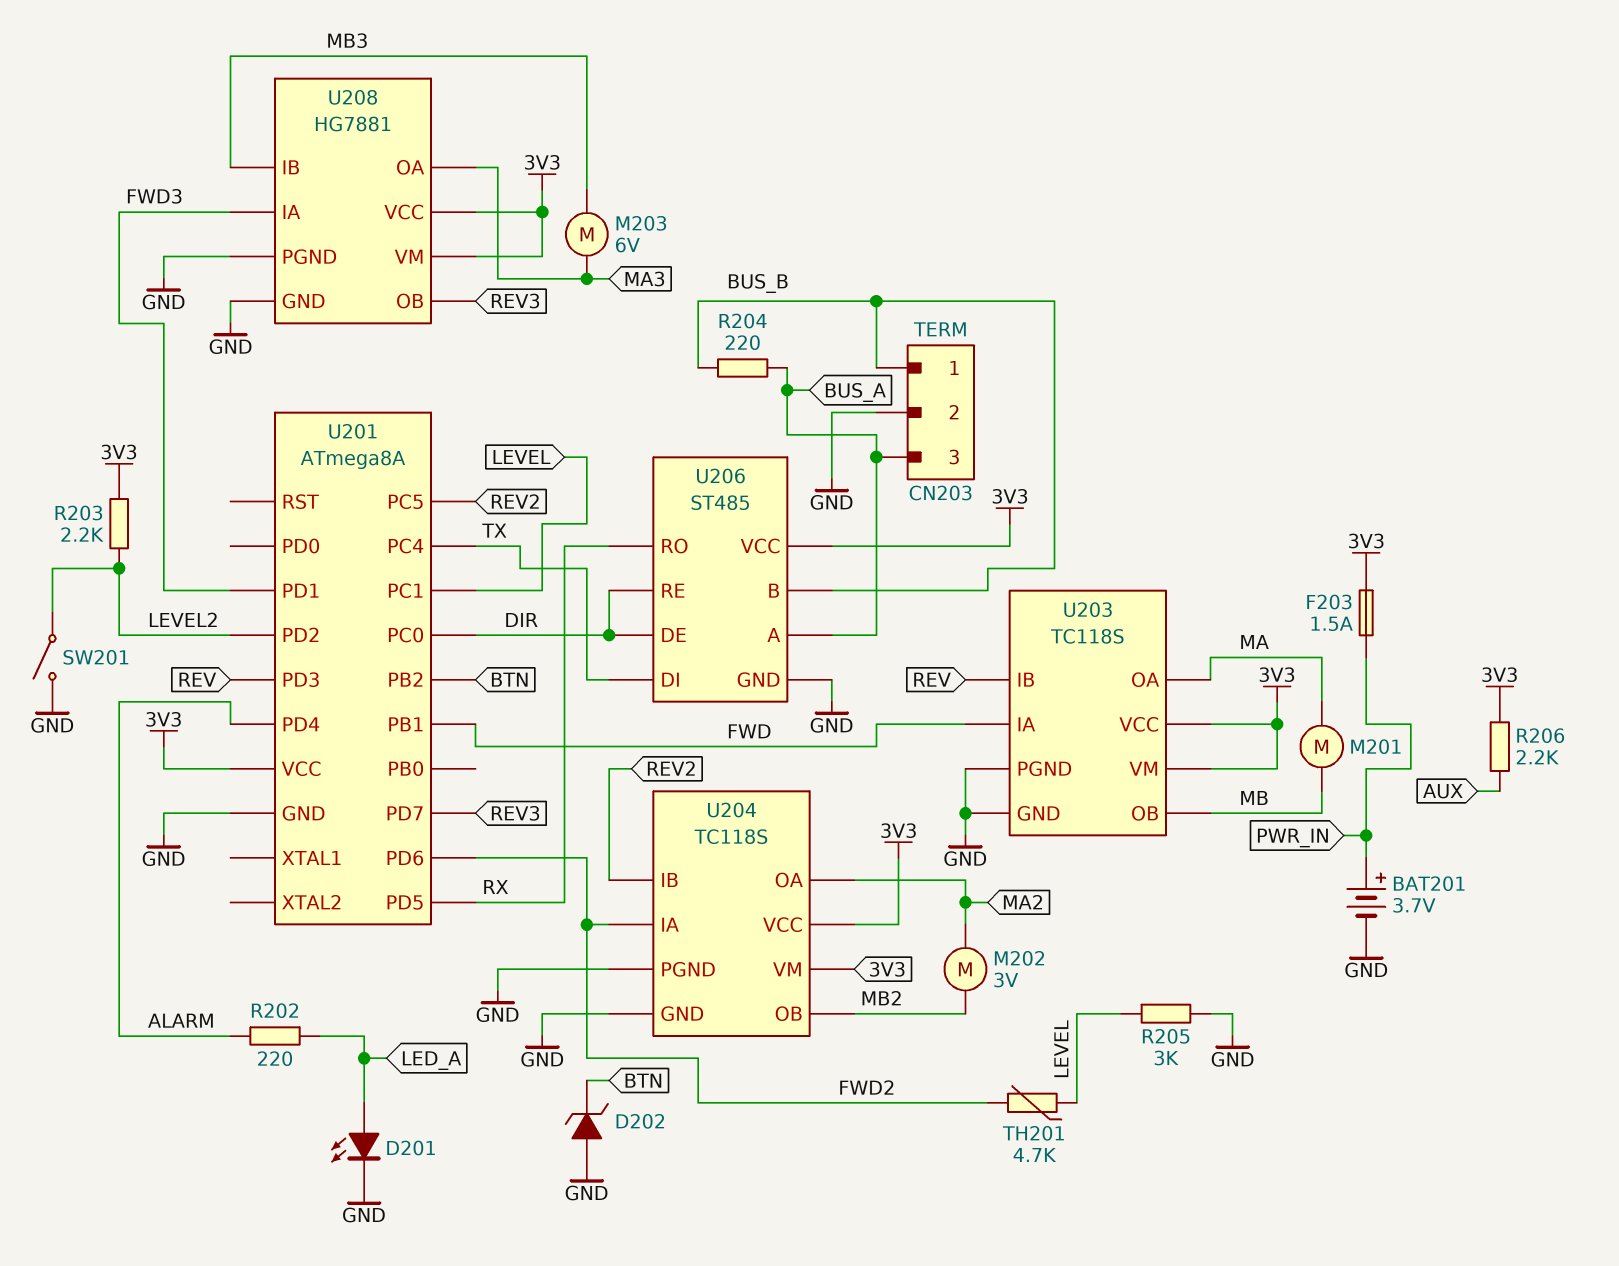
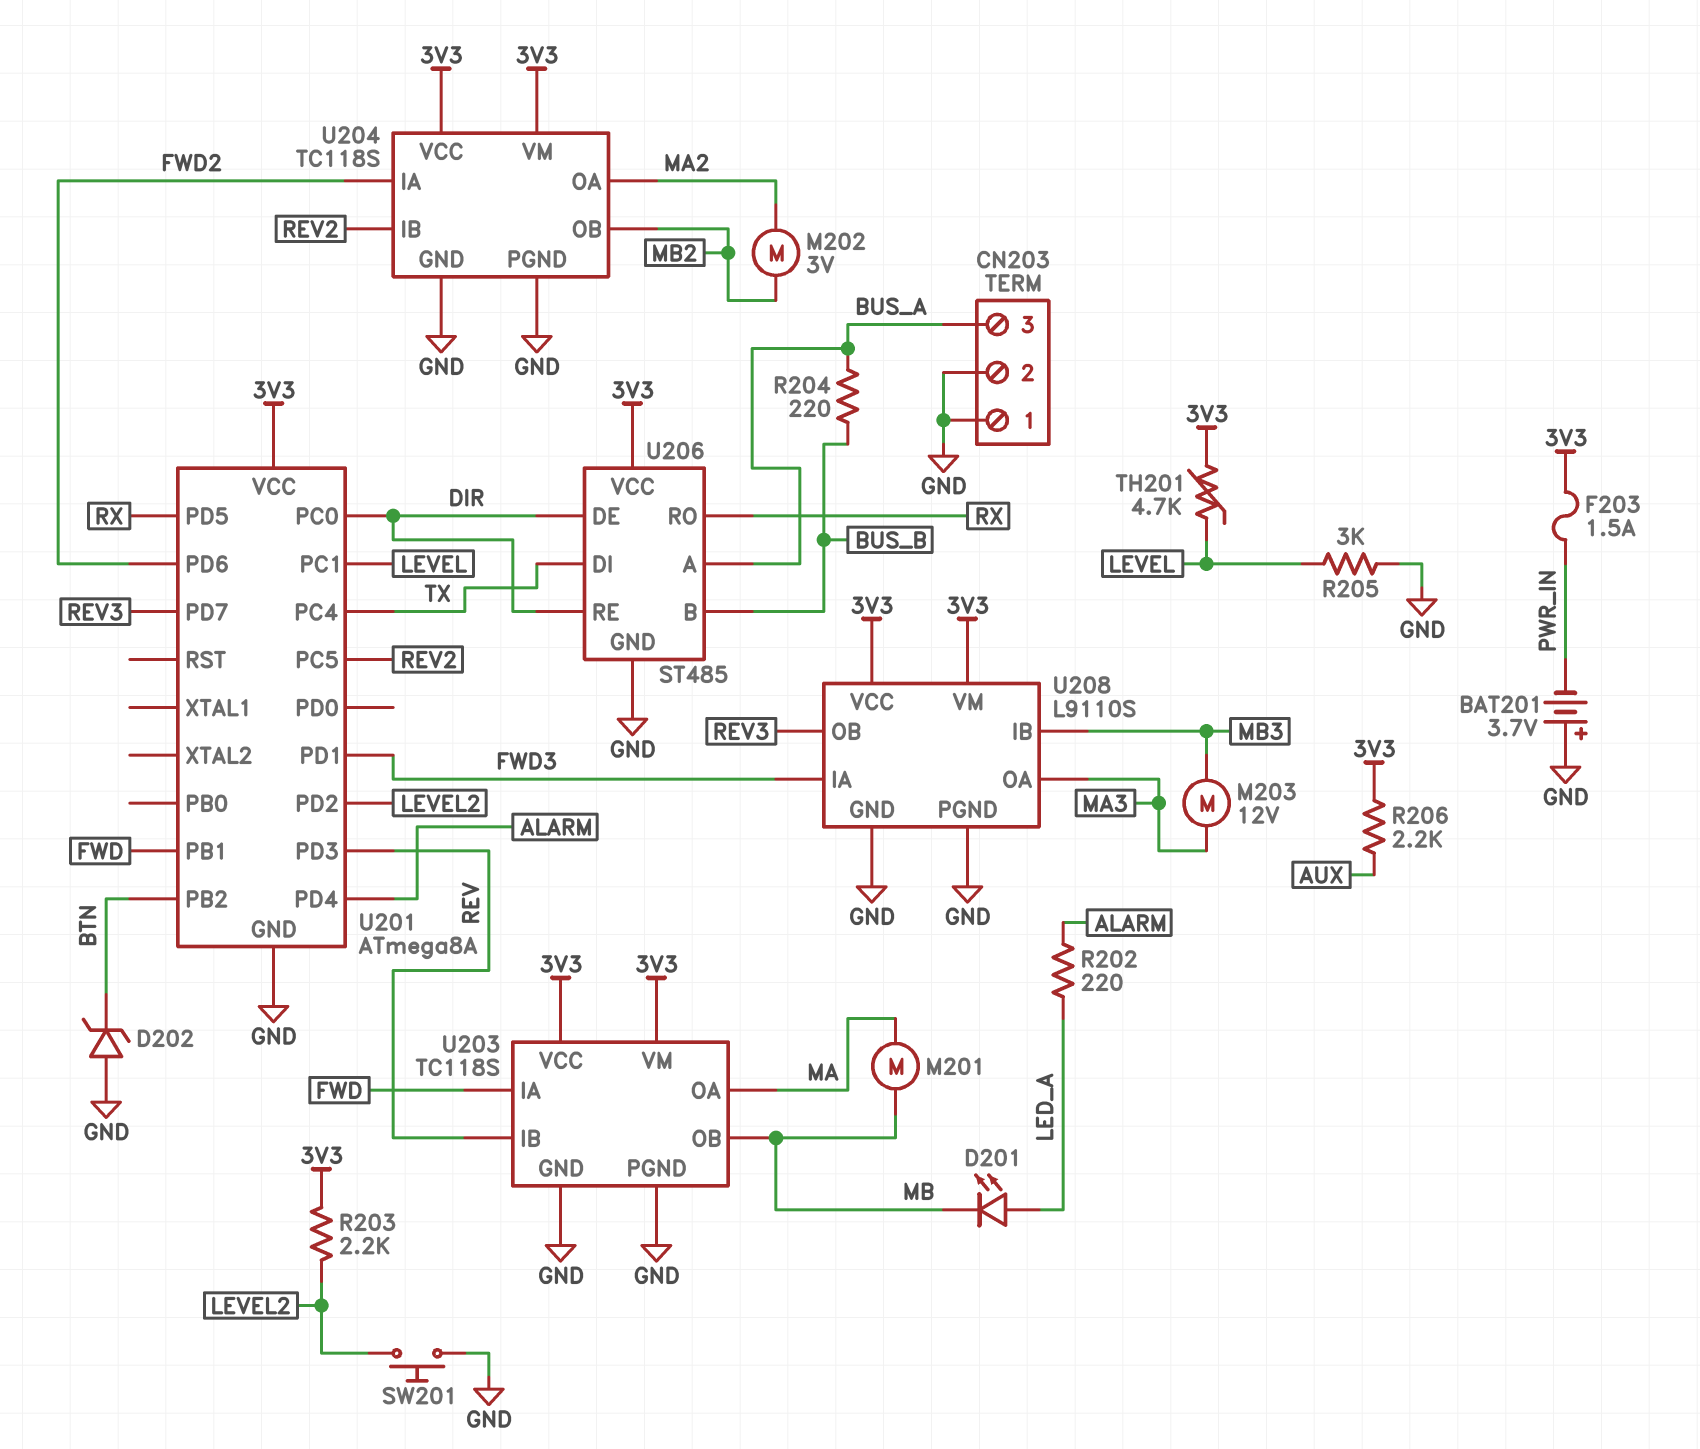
BAT201: 3.7V (plus PWR_IN, minus GND) -> 3.7V (plus GND, minus PWR_IN)
CN203 pin 1: BUS_B -> GND
D201: LED (A LED_A, K GND) -> LED (A LED_A, K MB)
M203: motor 6V (MA3, MB3) -> motor 12V (MA3, MB3)
SW201: switch (GND, LEVEL2) -> button (GND, LEVEL2)
TH201: 4.7k (FWD2, LEVEL) -> 4.7k (3V3, LEVEL)
U208: HG7881 -> L9110S

